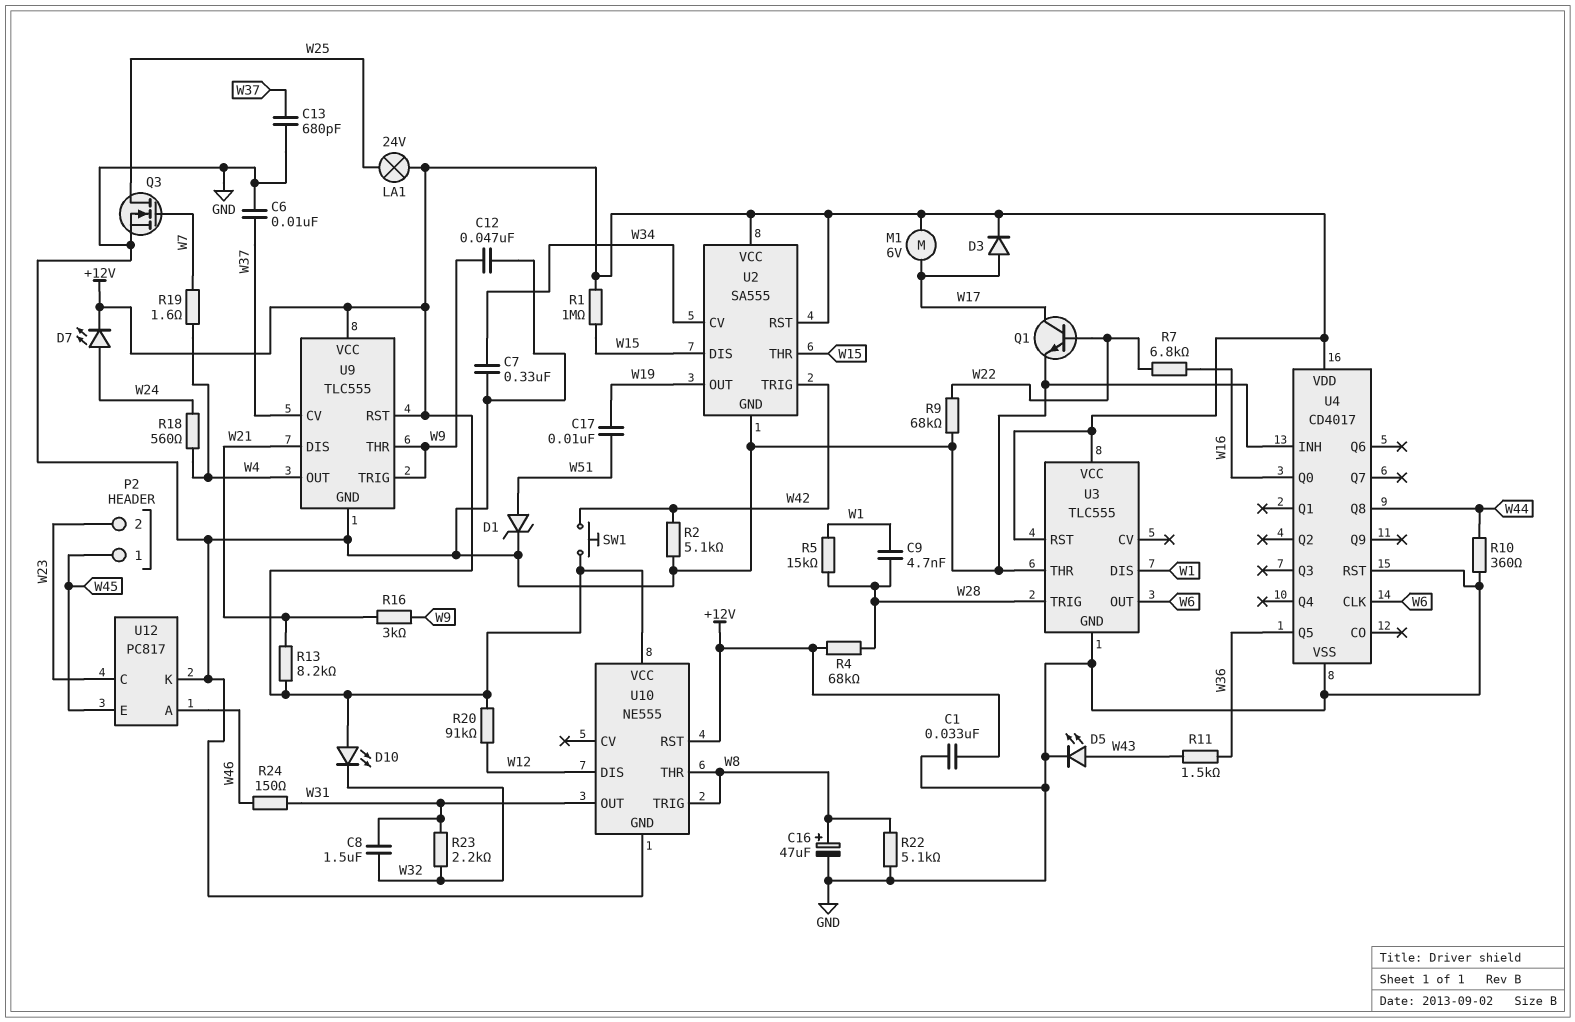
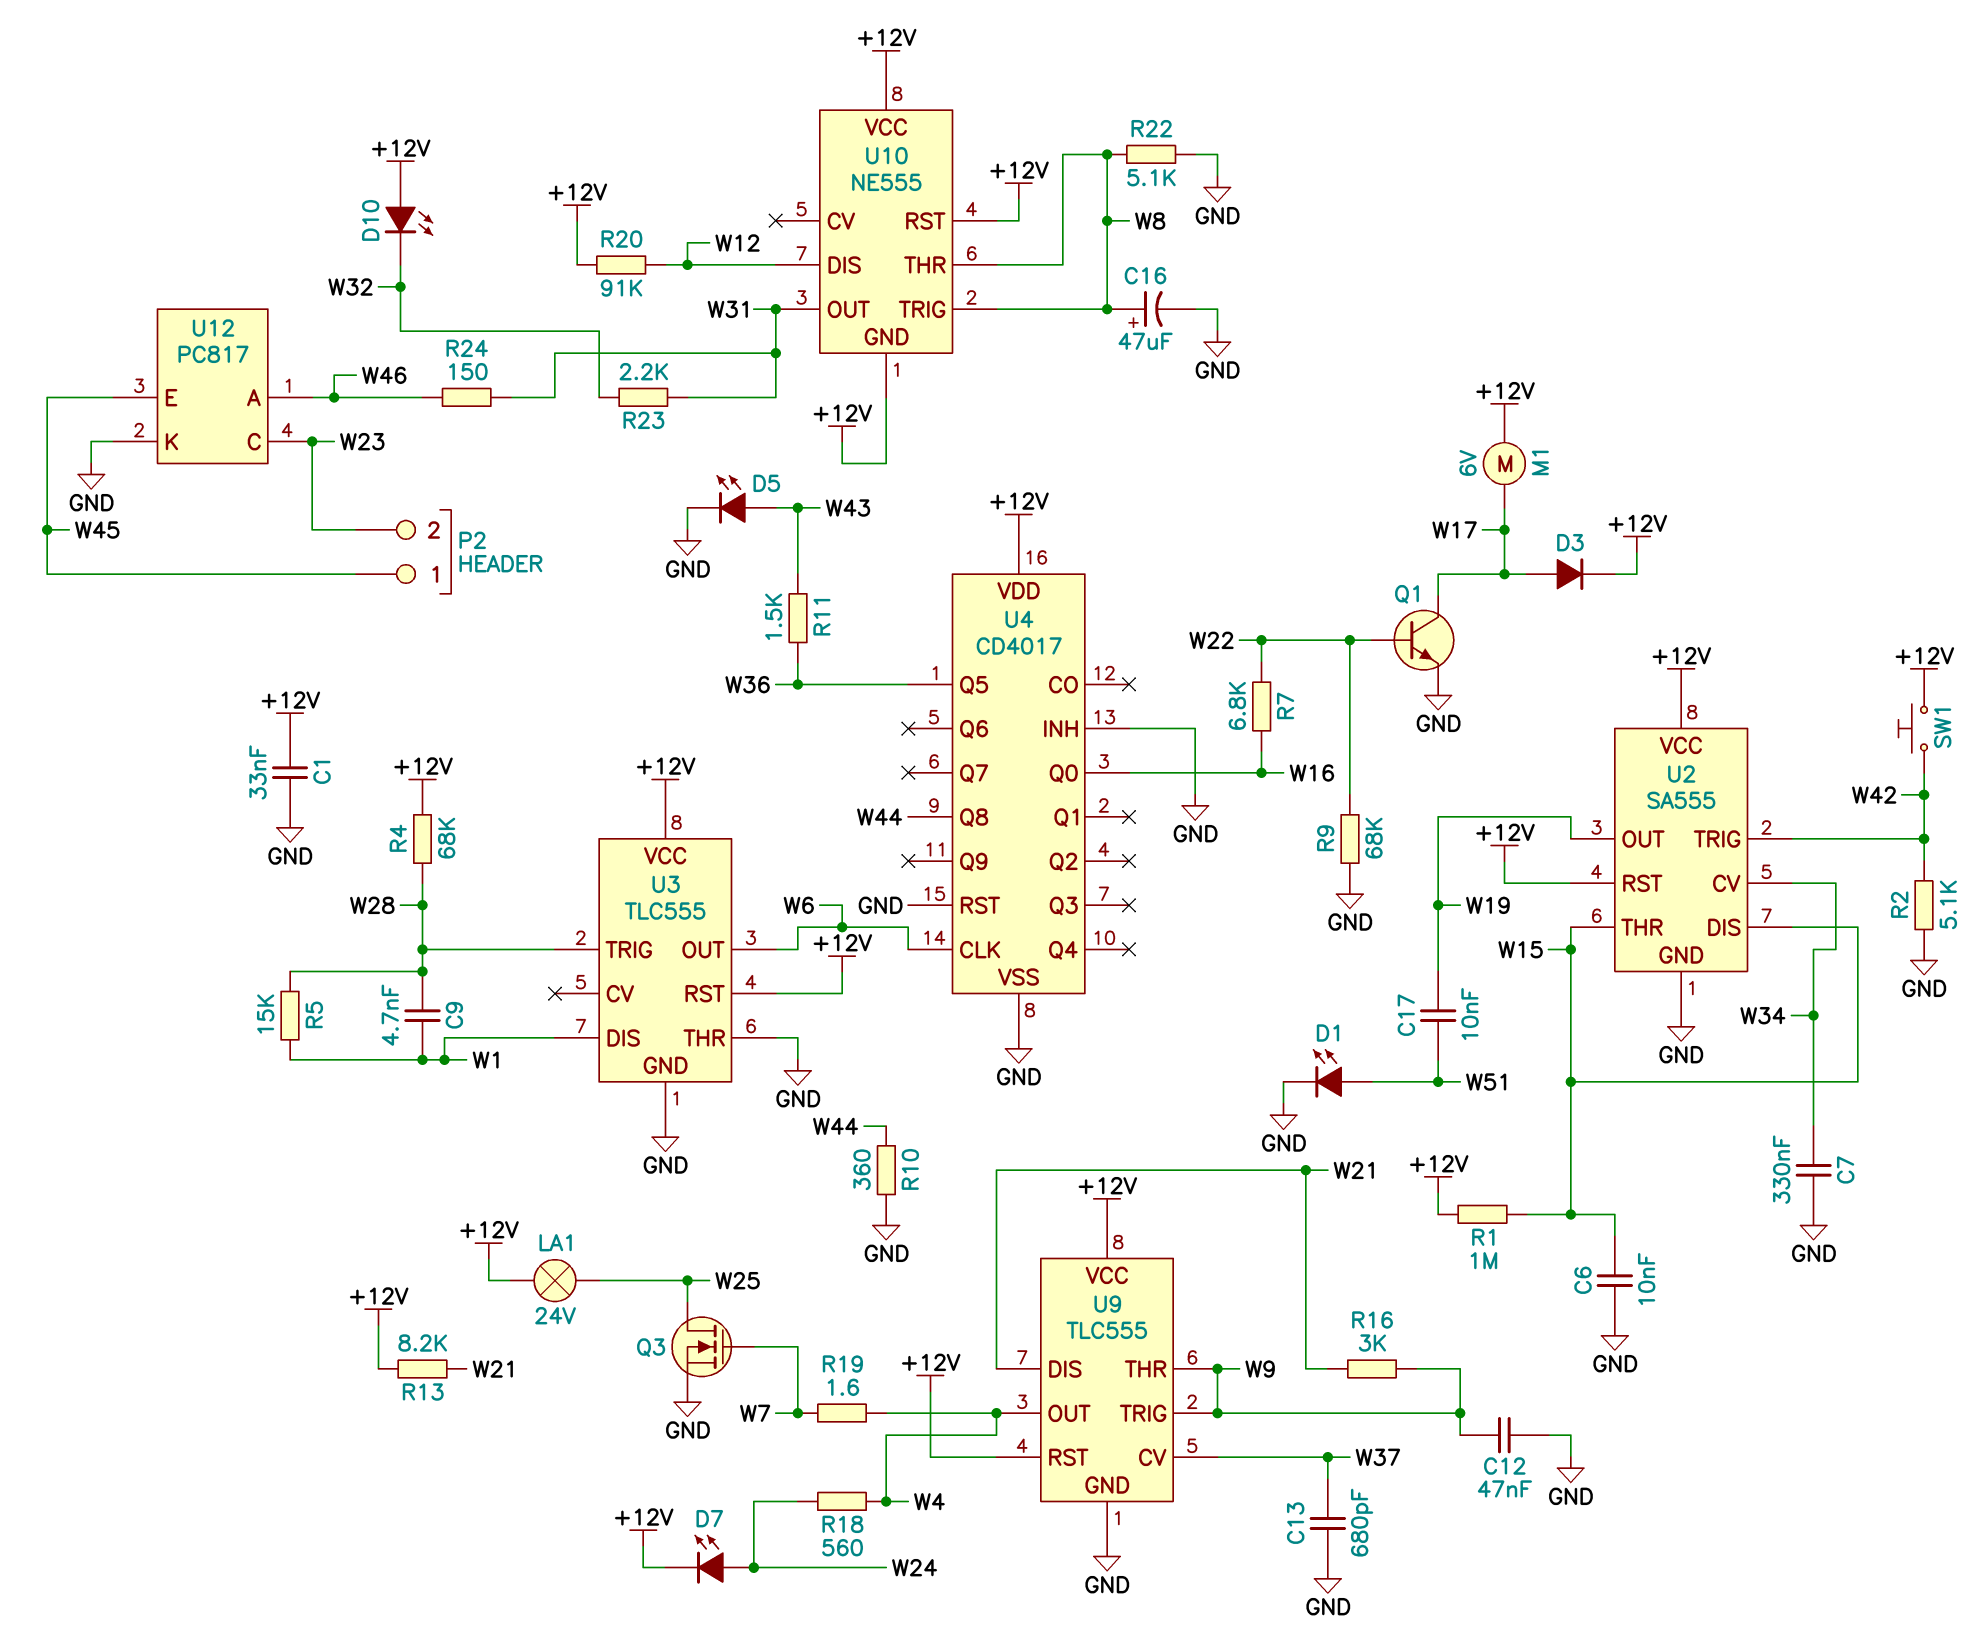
C6: 10nF (GND, W37) -> 10nF (GND, W15)
C8: 1.5uF (W31, W32) -> none
D1: zener (A W51, K GND) -> LED (A W51, K GND)
U10 pin GND: GND -> +12V

